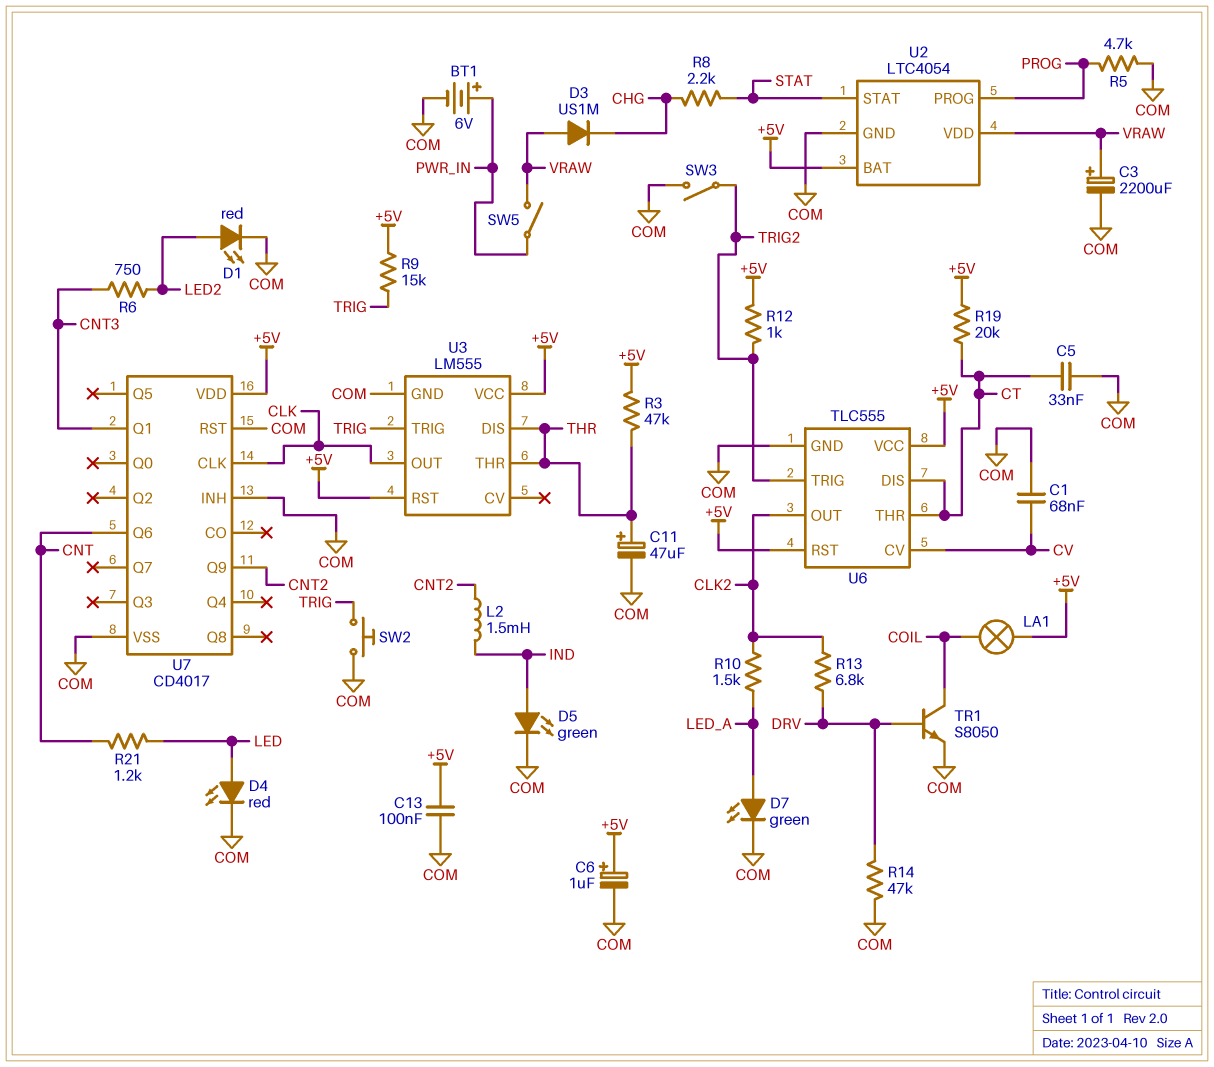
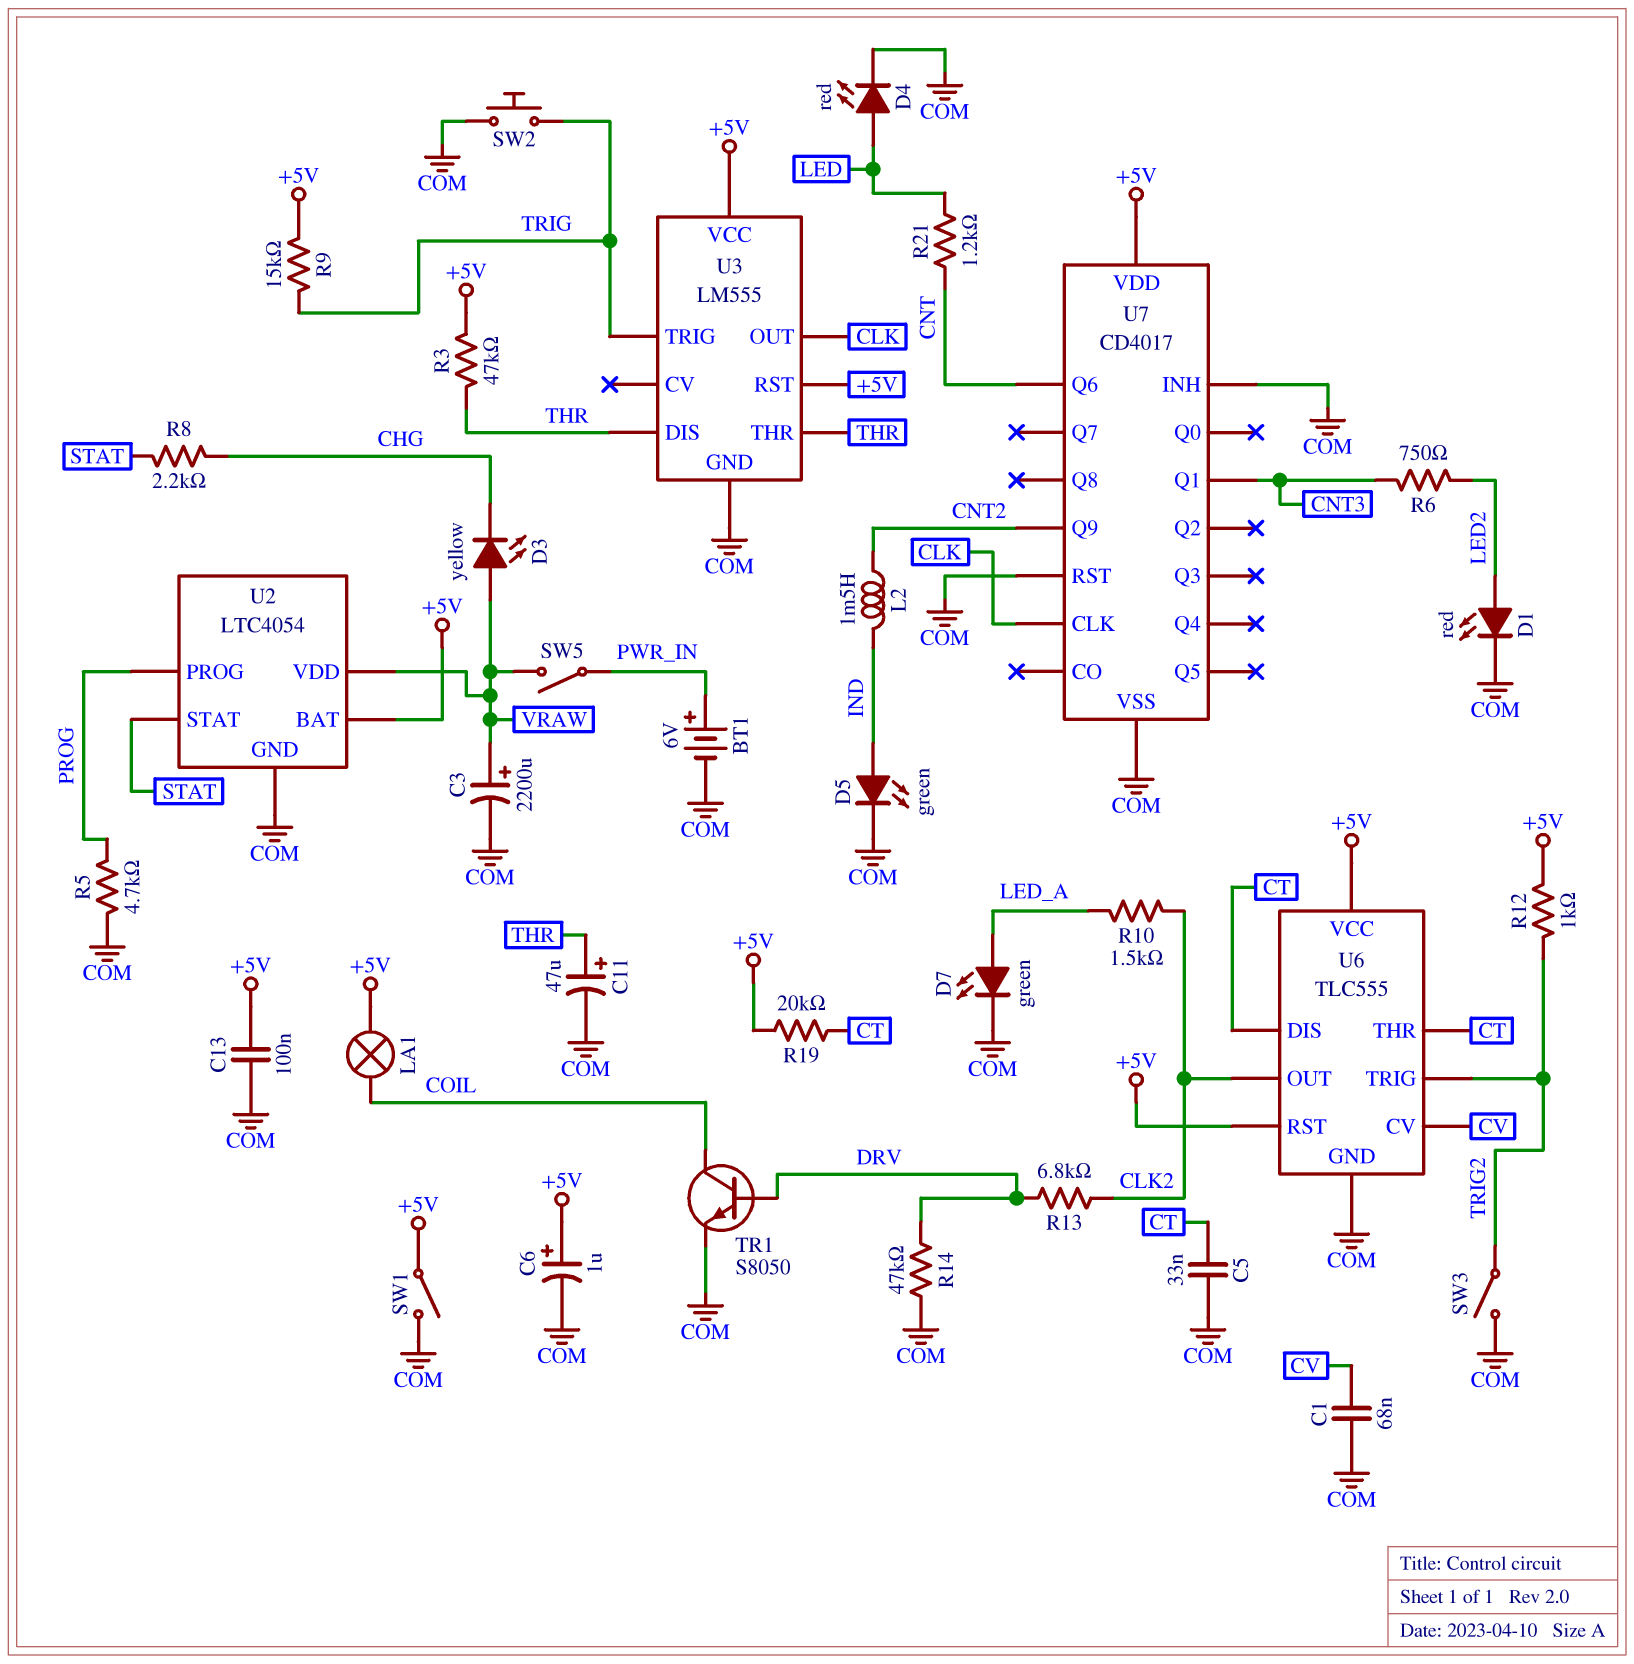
D3: diode US1M (A VRAW, K CHG) -> LED yellow (A VRAW, K CHG)
SW1: none -> switch (+5V, COM)

